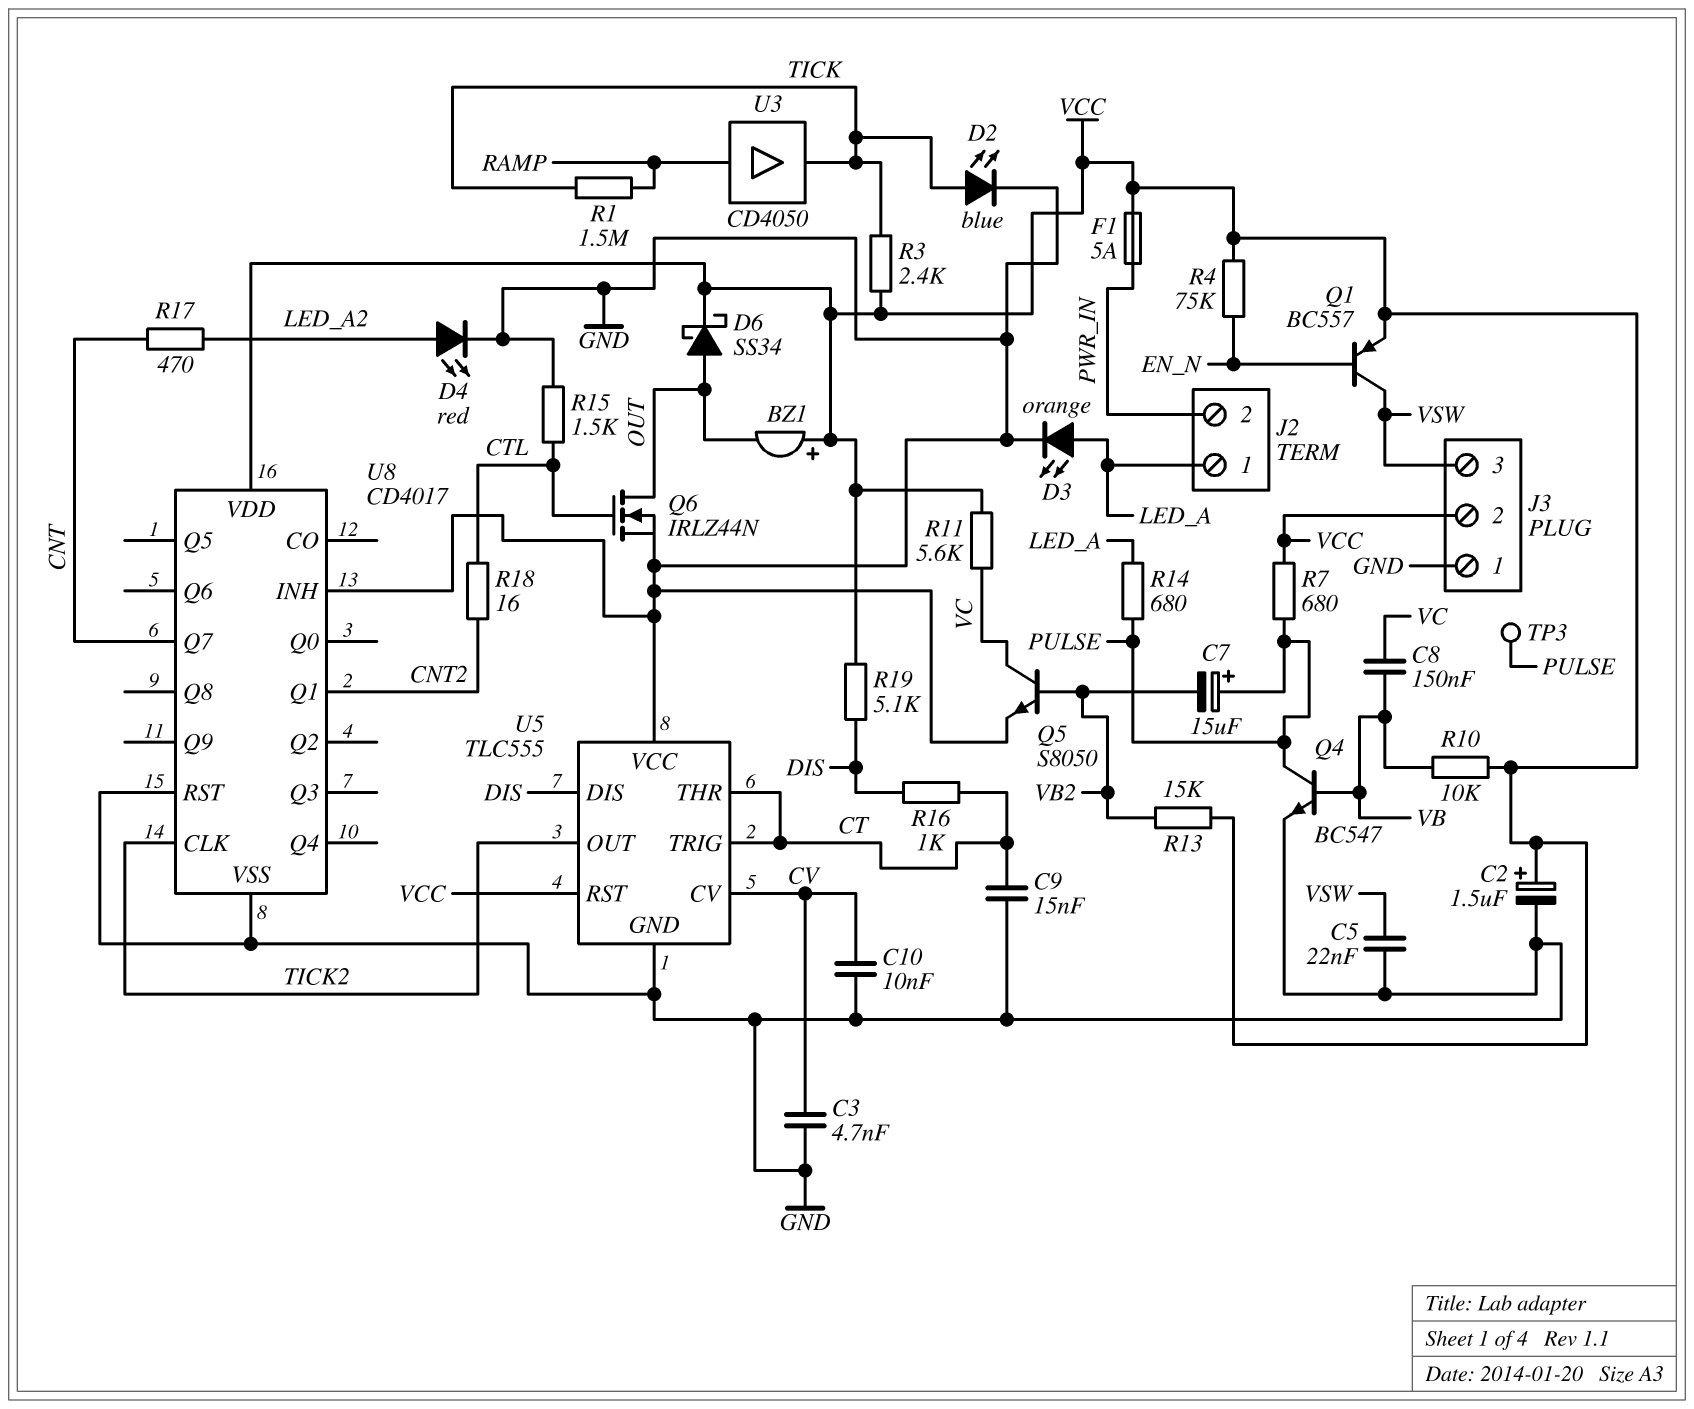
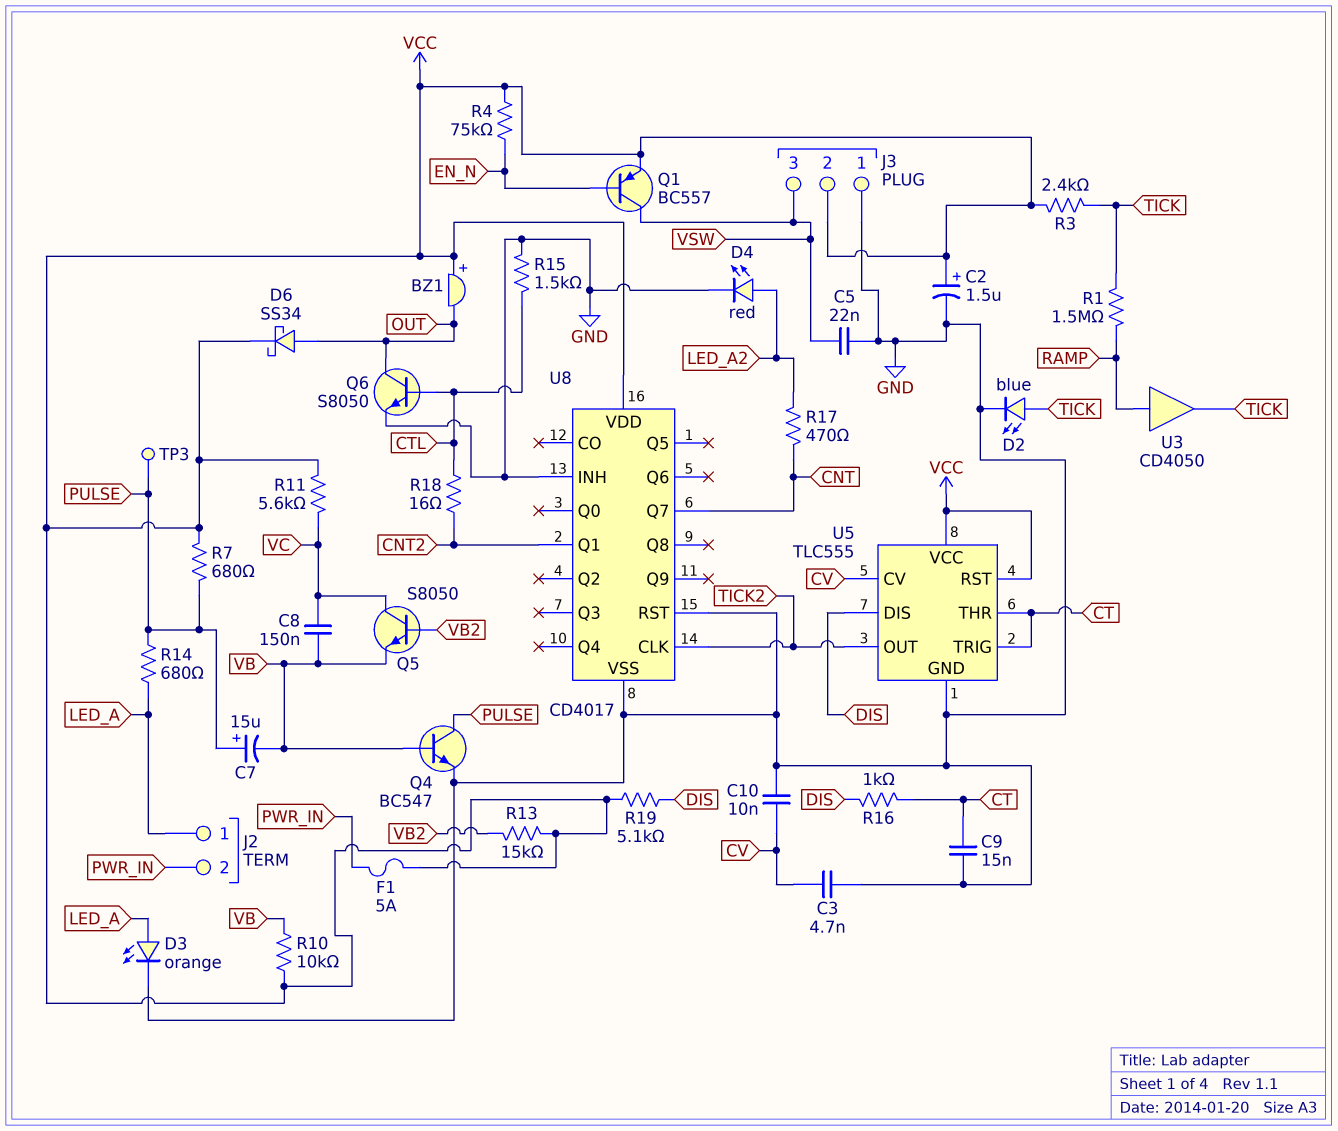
C7: 15uF (plus PULSE, minus VB2) -> 15uF (plus PULSE, minus VB)
Q5: NPN S8050 (B VB2, C VC, E GND) -> NPN S8050 (B VB2, C VC, E VB)
Q6: NMOS IRLZ44N (G CTL, D OUT, S GND) -> NPN S8050 (B CTL, C OUT, E GND)
U5 pin VCC: GND -> VCC

